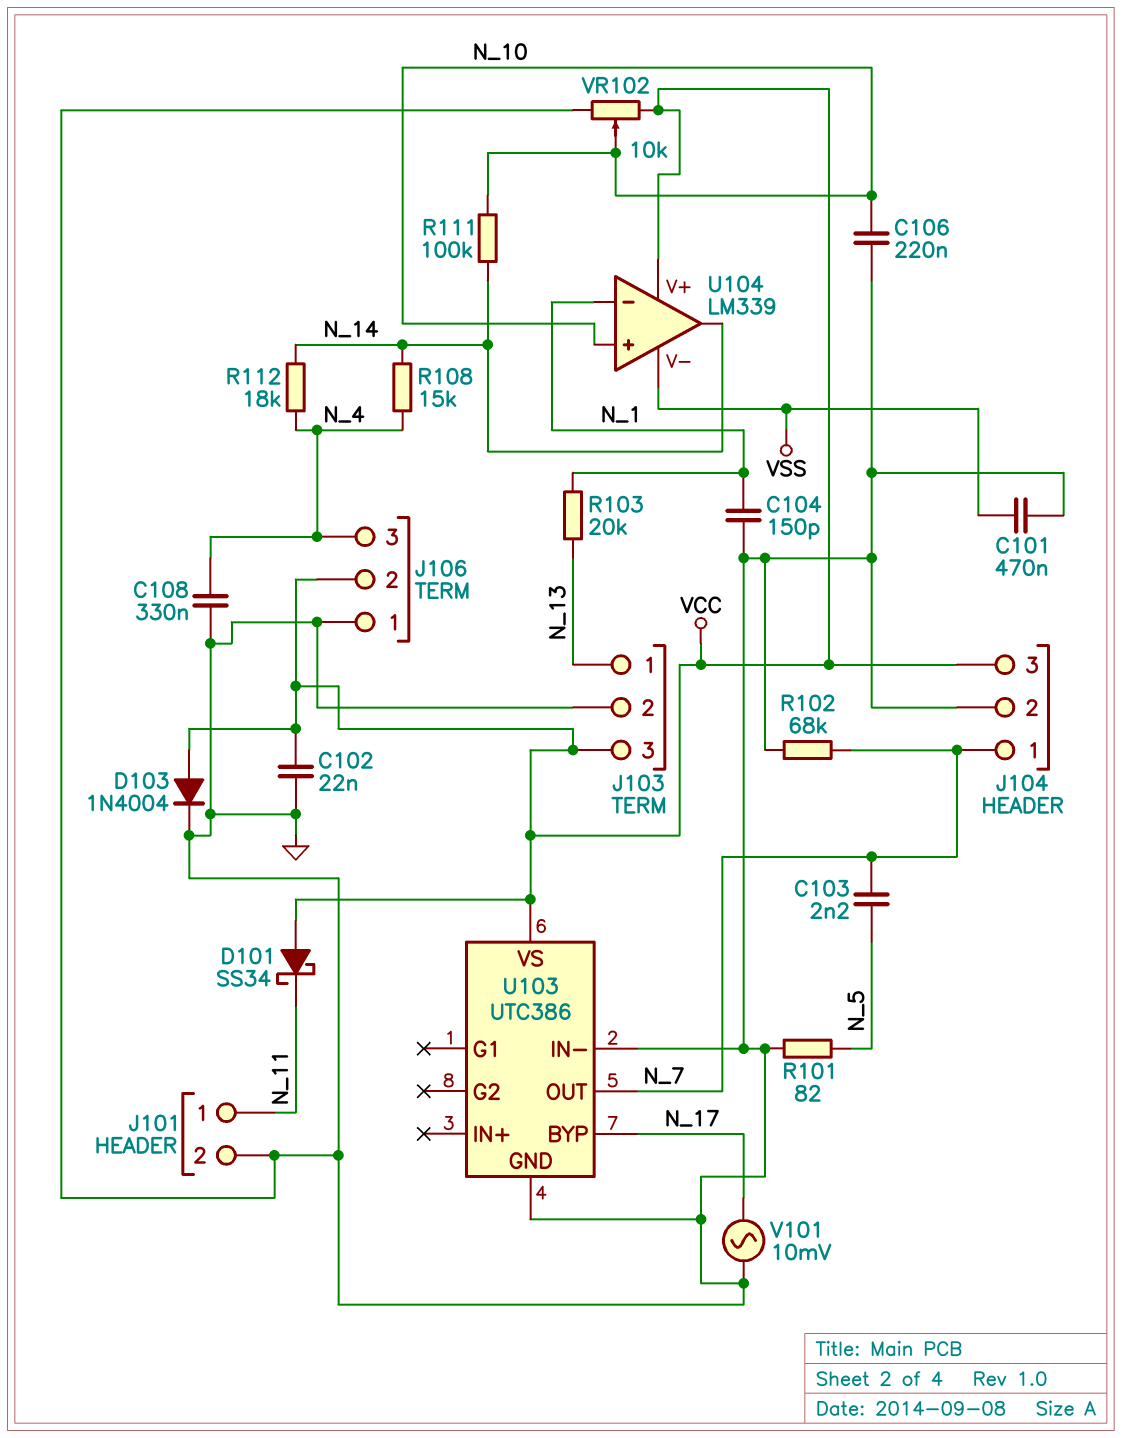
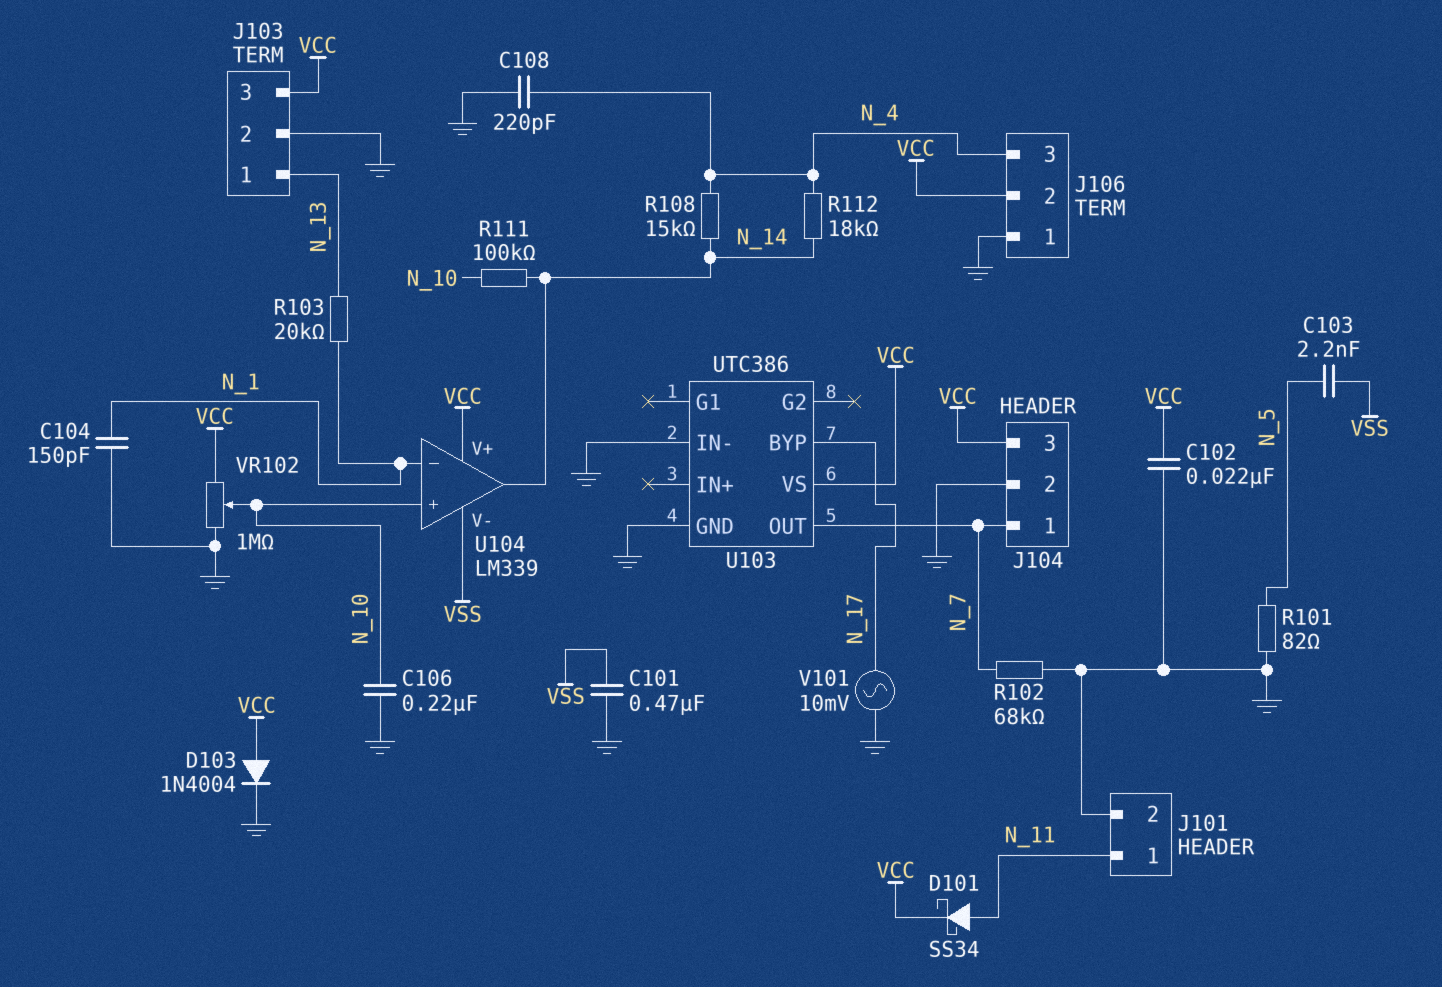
C103: 2.2nF (N_5, N_7) -> 2.2nF (N_5, VSS)
C108: 330nF (GND, N_4) -> 220pF (GND, N_4)
D101: schottky SS34 (A VCC, K N_11) -> schottky SS34 (A N_11, K VCC)
VR102: 10k (GND, VCC, wiper N_10) -> 1M (GND, VCC, wiper N_10)

